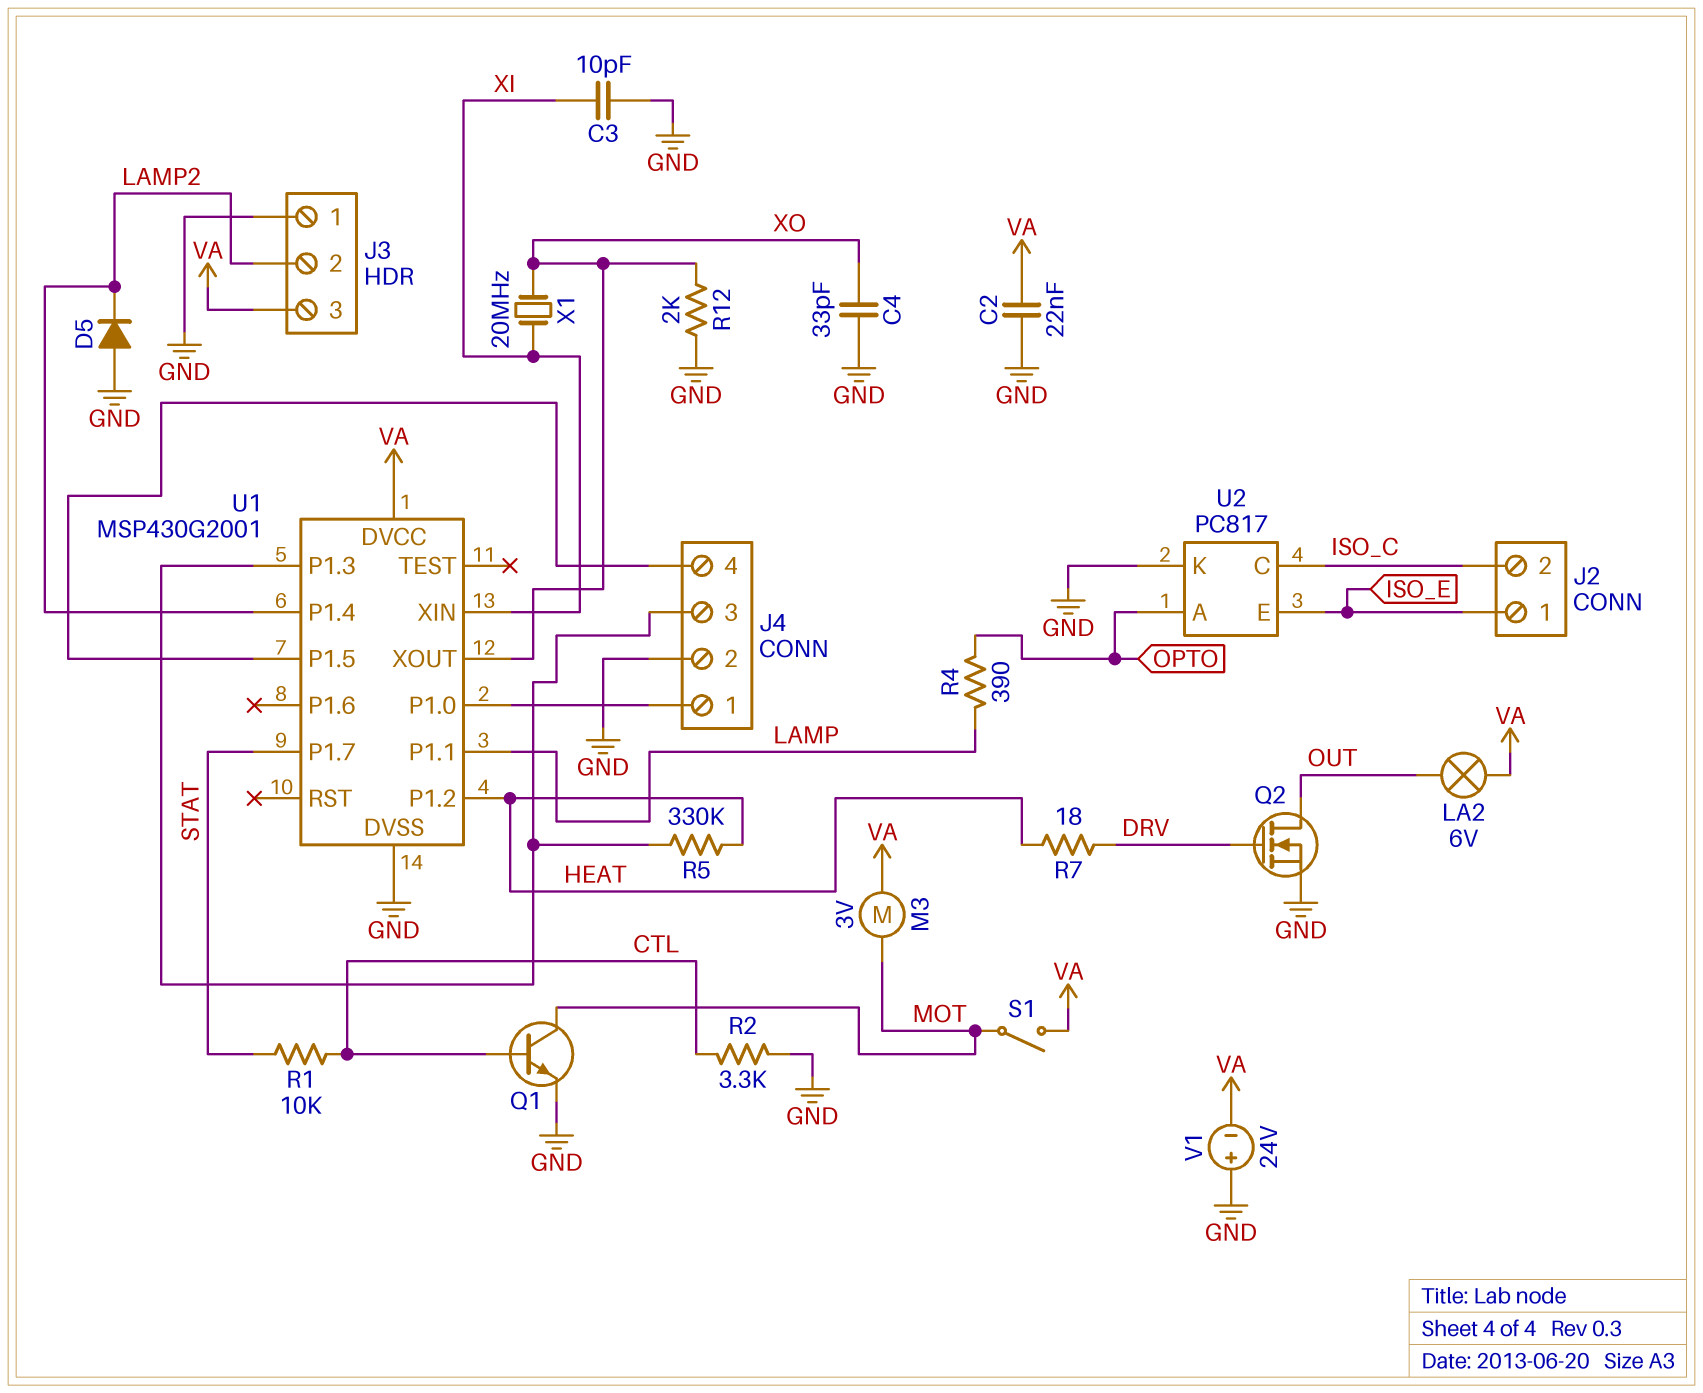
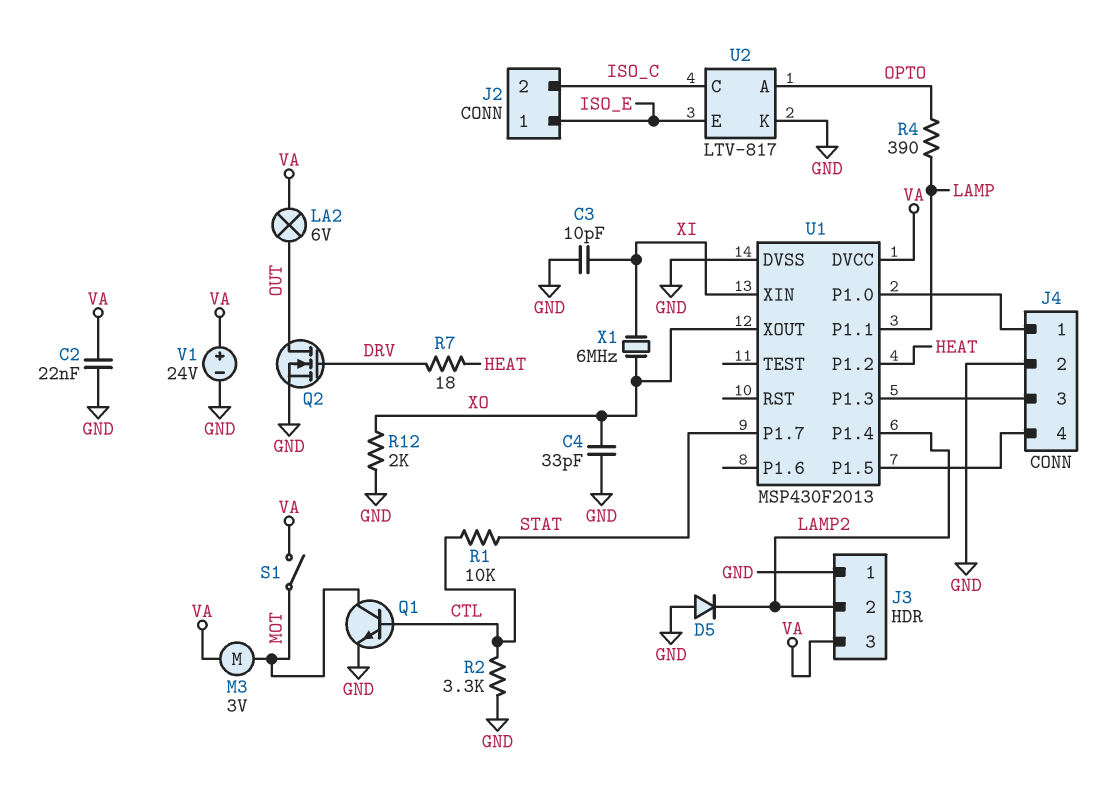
R5: 330k (HEAT, J4/3) -> none
U1: MSP430G2001 -> MSP430F2013
U2: PC817 -> LTV-817
V1: 24V (plus GND, minus VA) -> 24V (plus VA, minus GND)
X1: 20MHz (XI, XO) -> 6MHz (XI, XO)

